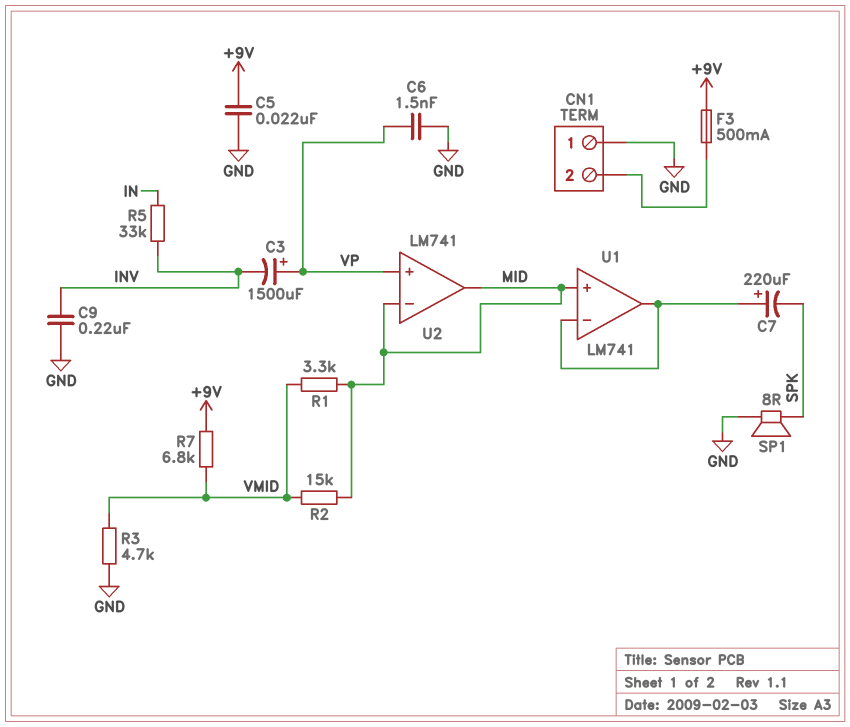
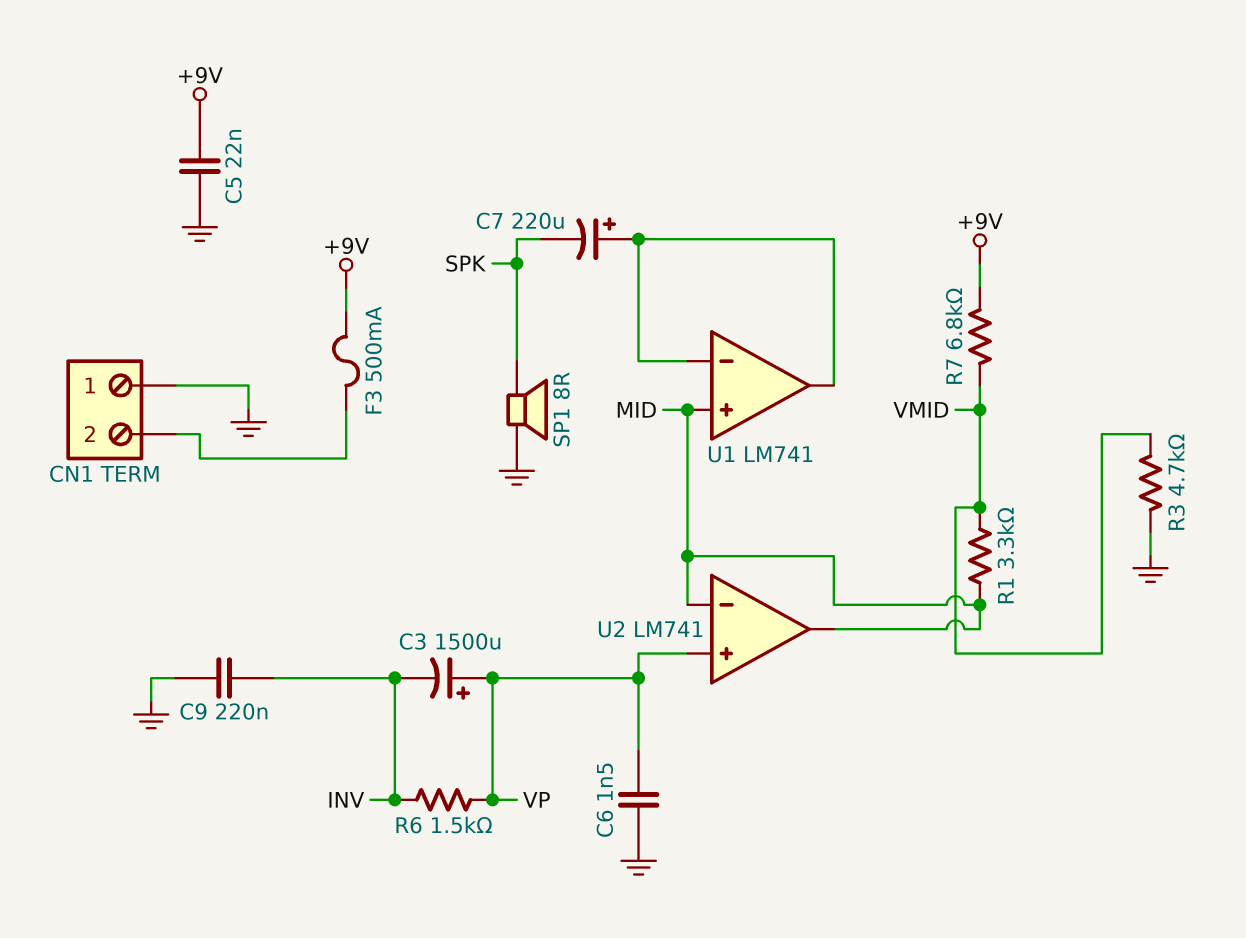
R2: 15k (MID, VMID) -> none
R5: 33k (IN, INV) -> none
R6: none -> 1.5k (INV, VP)

